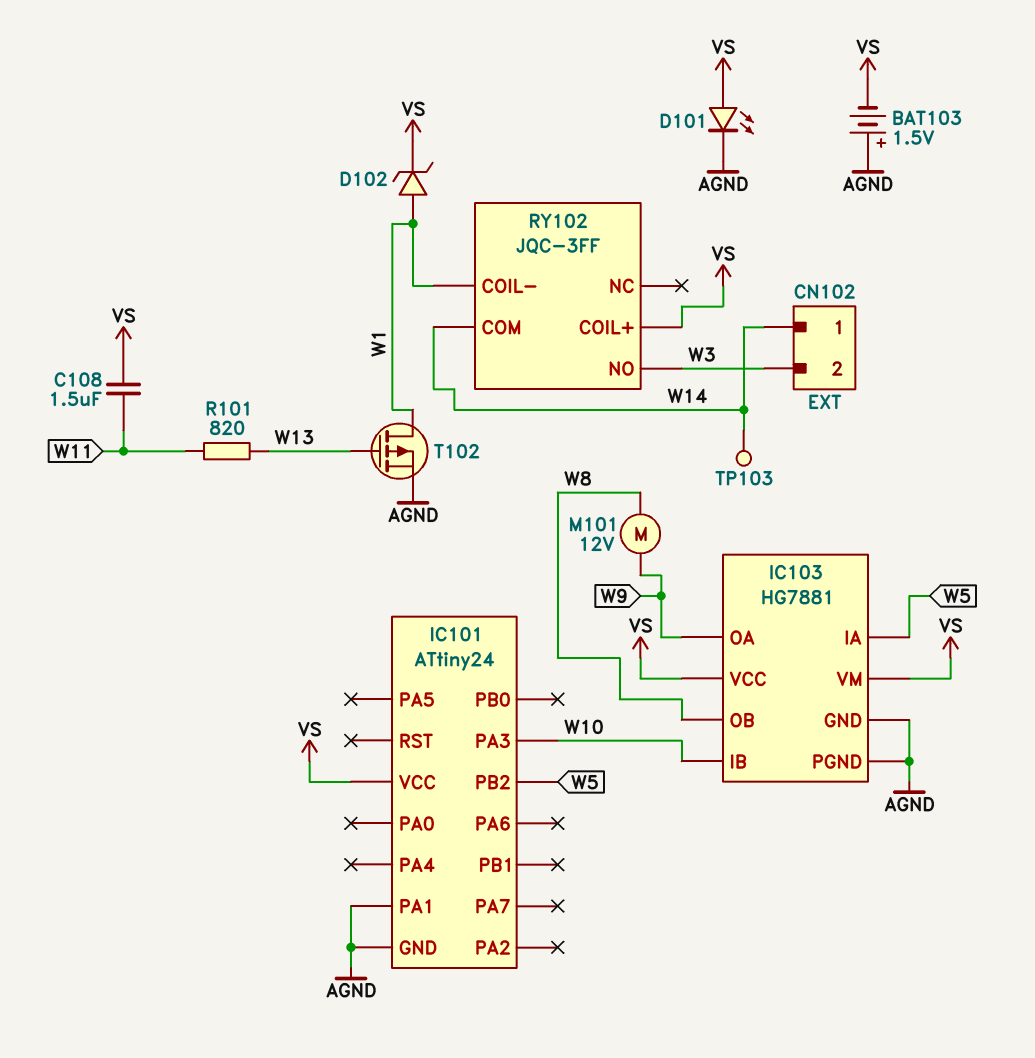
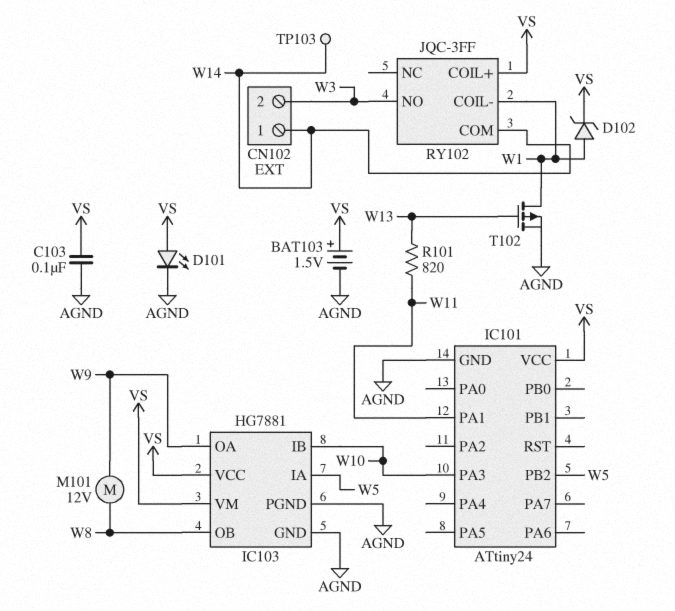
BAT103: 1.5V (plus AGND, minus VS) -> 1.5V (plus VS, minus AGND)
C103: none -> 100nF (AGND, VS)
C108: 1.5uF (VS, W11) -> none
IC101 pin PA1: AGND -> W11

